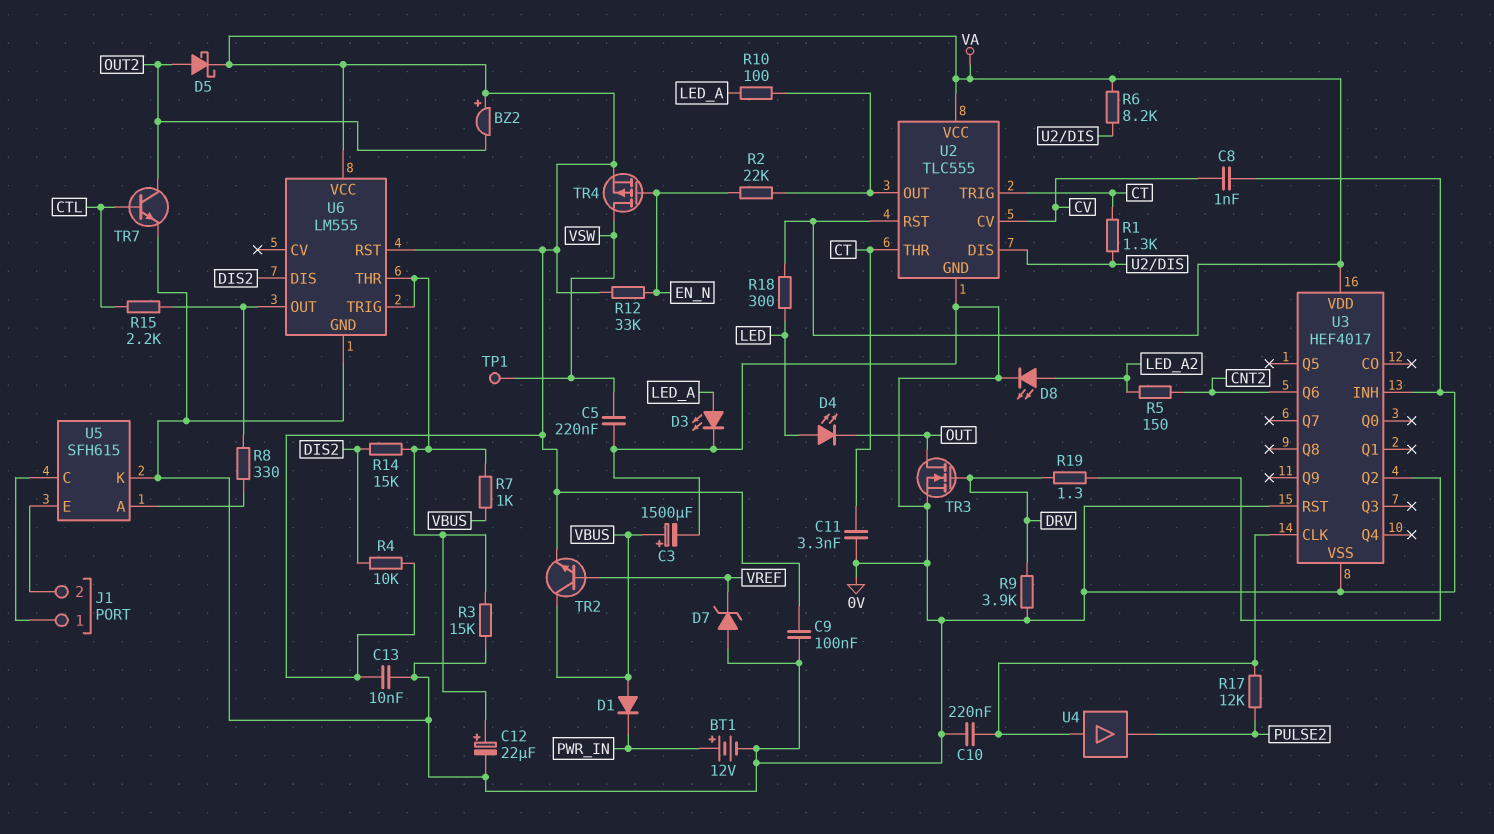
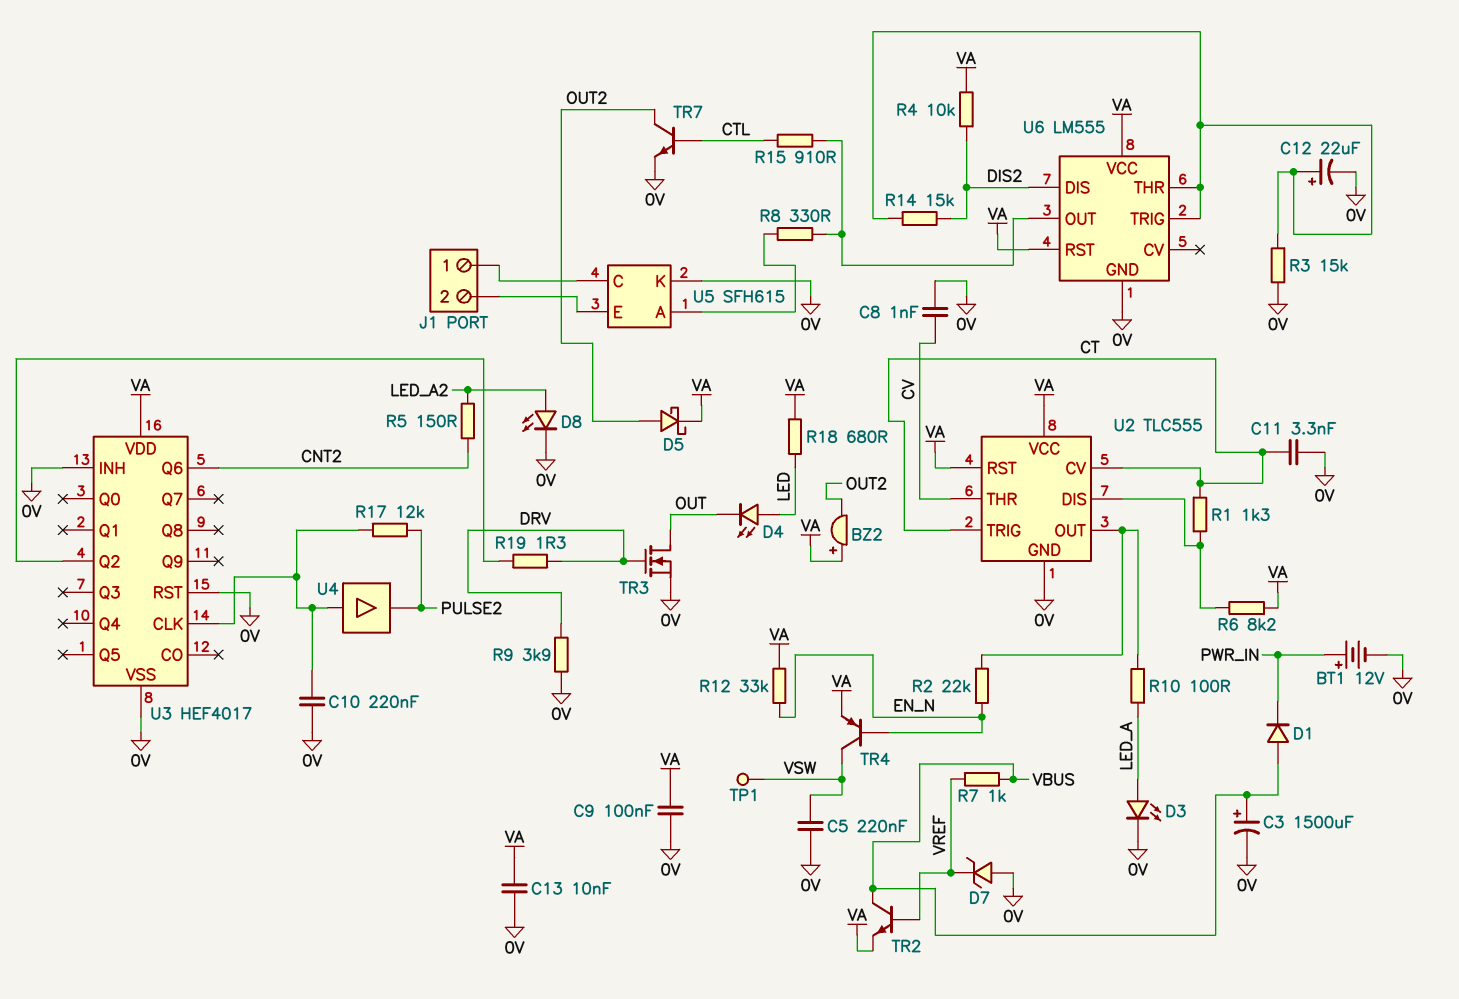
R7: 1k (U6/THR, VBUS) -> 1k (VBUS, VREF)
R15: 2.2k (CTL, U6/OUT) -> 910 (CTL, U6/OUT)
R18: 300 (LED, VA) -> 680 (LED, VA)
TR4: PMOS (G EN_N, D VSW, S VA) -> PNP (B EN_N, C VSW, E VA)
U2 pin CV: CV -> CT
U2 pin THR: CT -> CV

